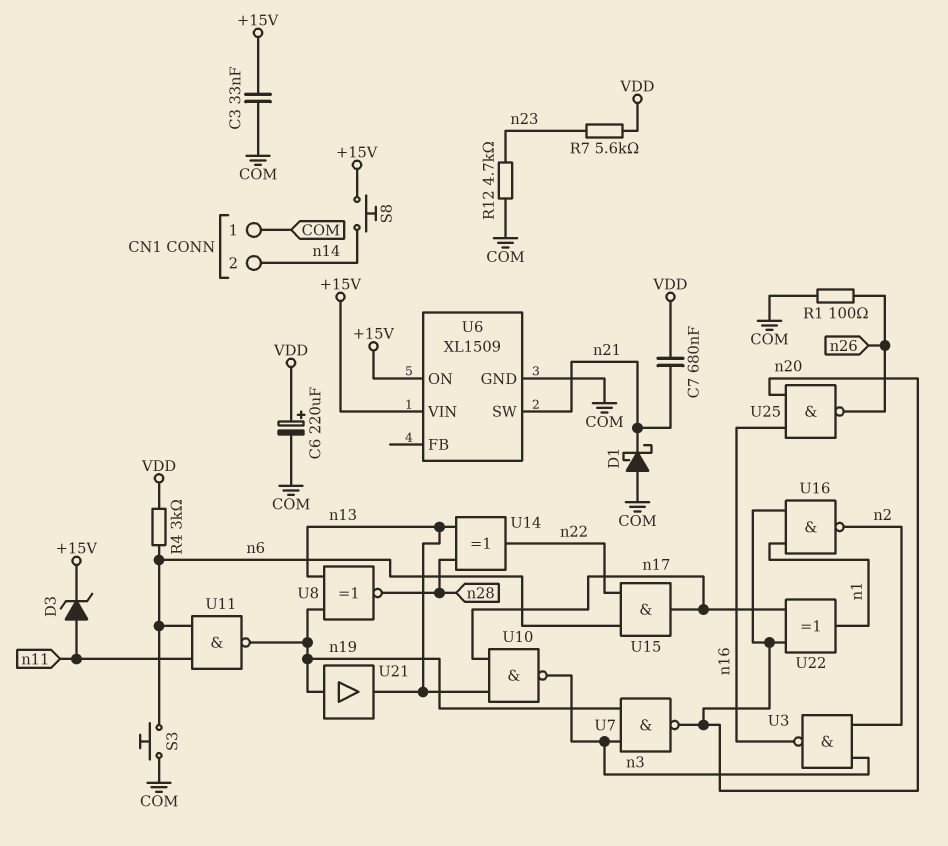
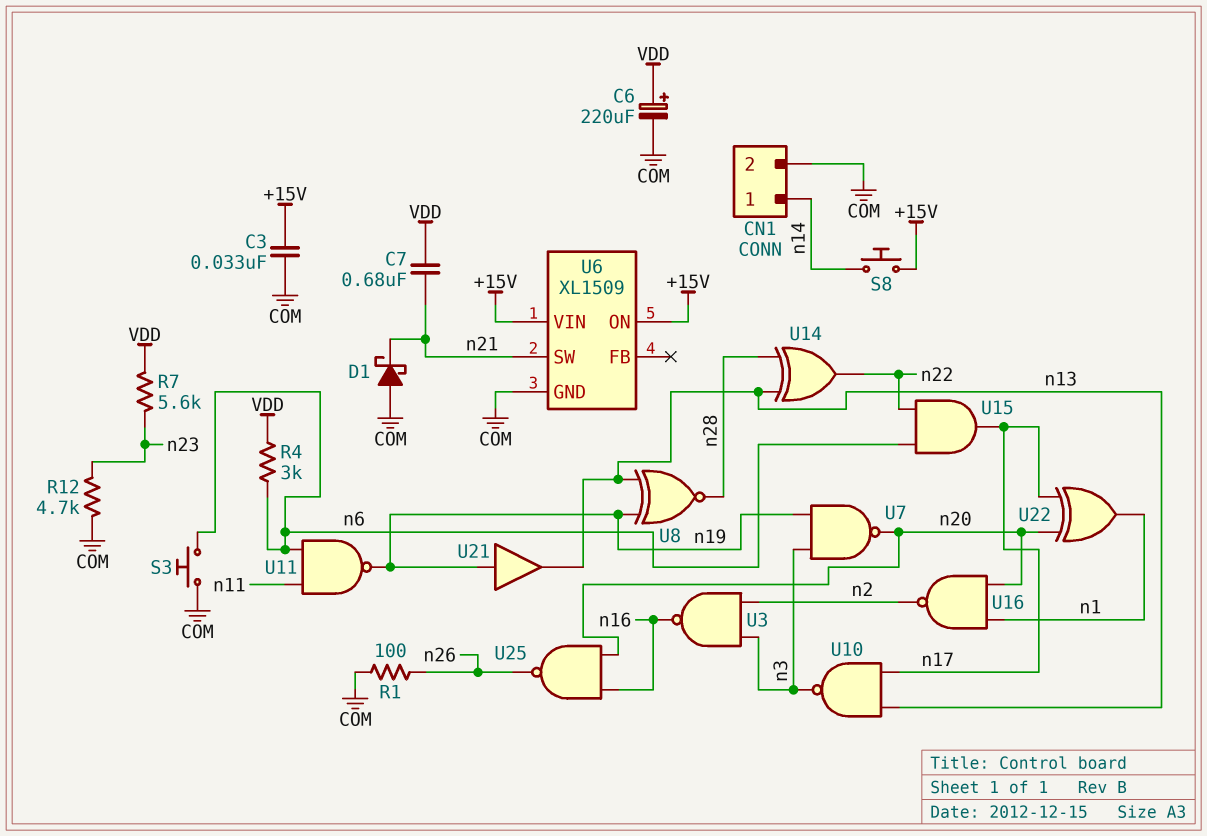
CN1 pin 1: COM -> n14
CN1 pin 2: n14 -> COM
D3: zener (A n11, K +15V) -> none

